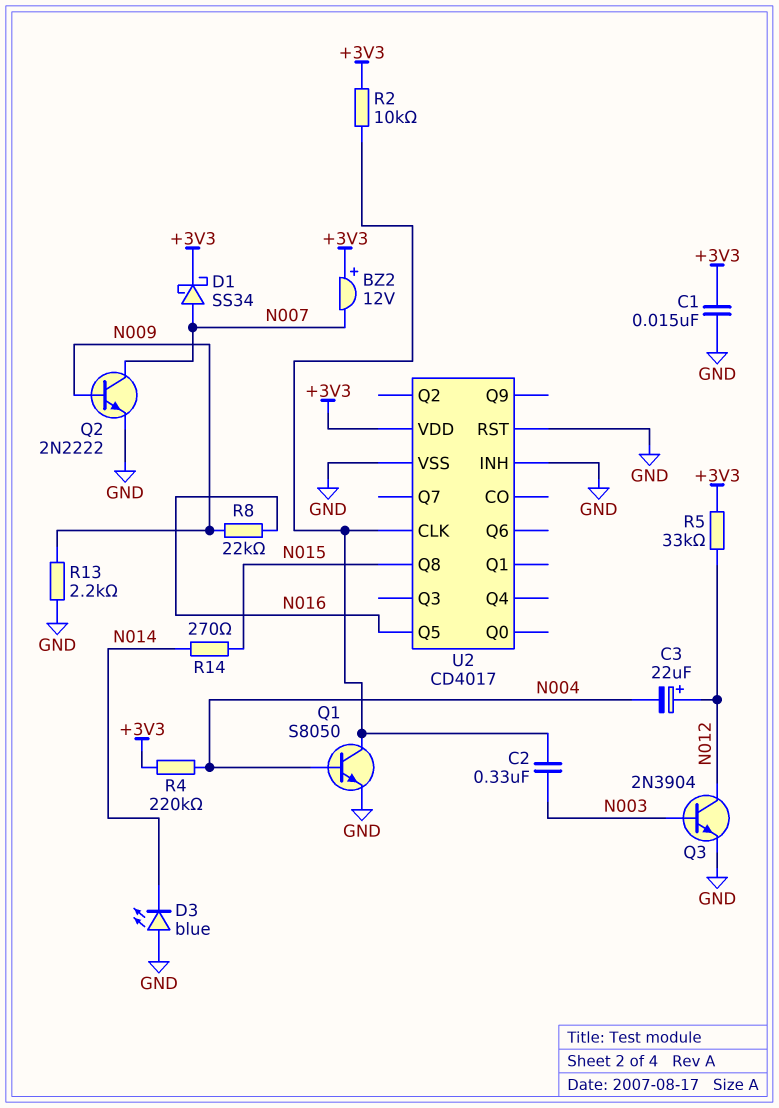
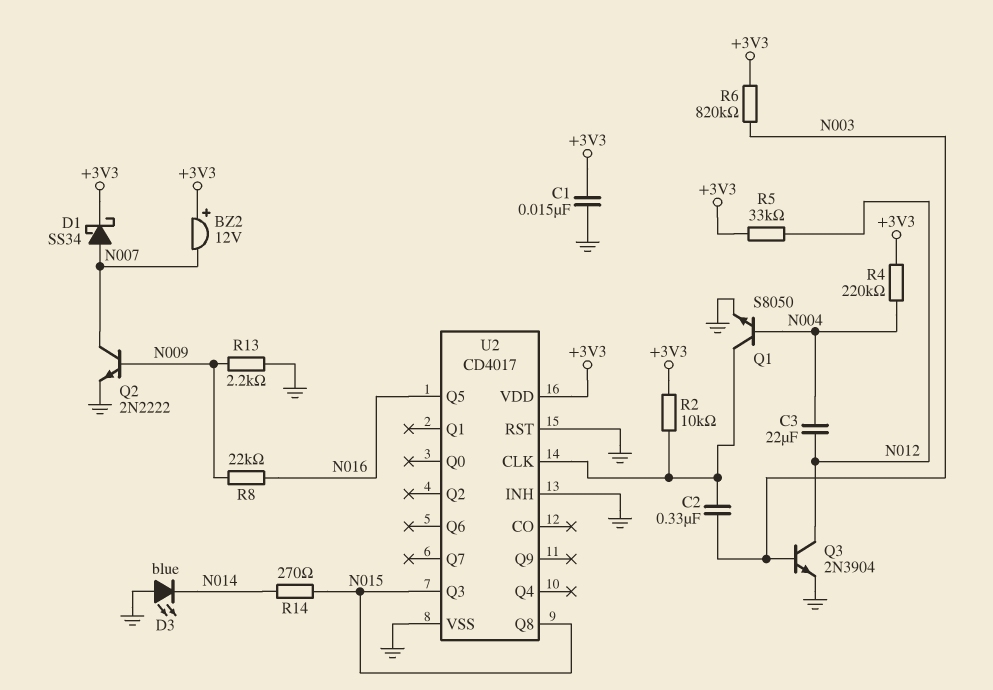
C3: 22uF (plus N012, minus N004) -> 22uF (N004, N012)
R6: none -> 820k (+3V3, N003)
U2 pin Q3: none -> N015

